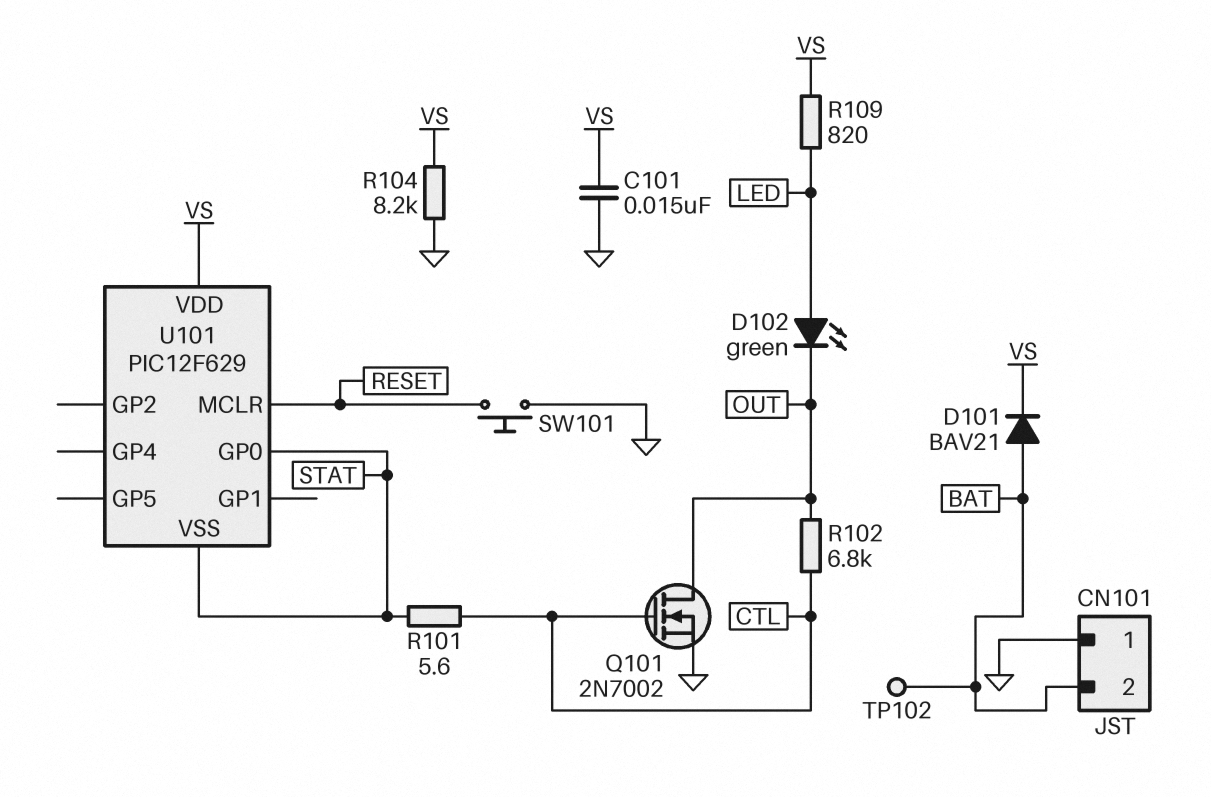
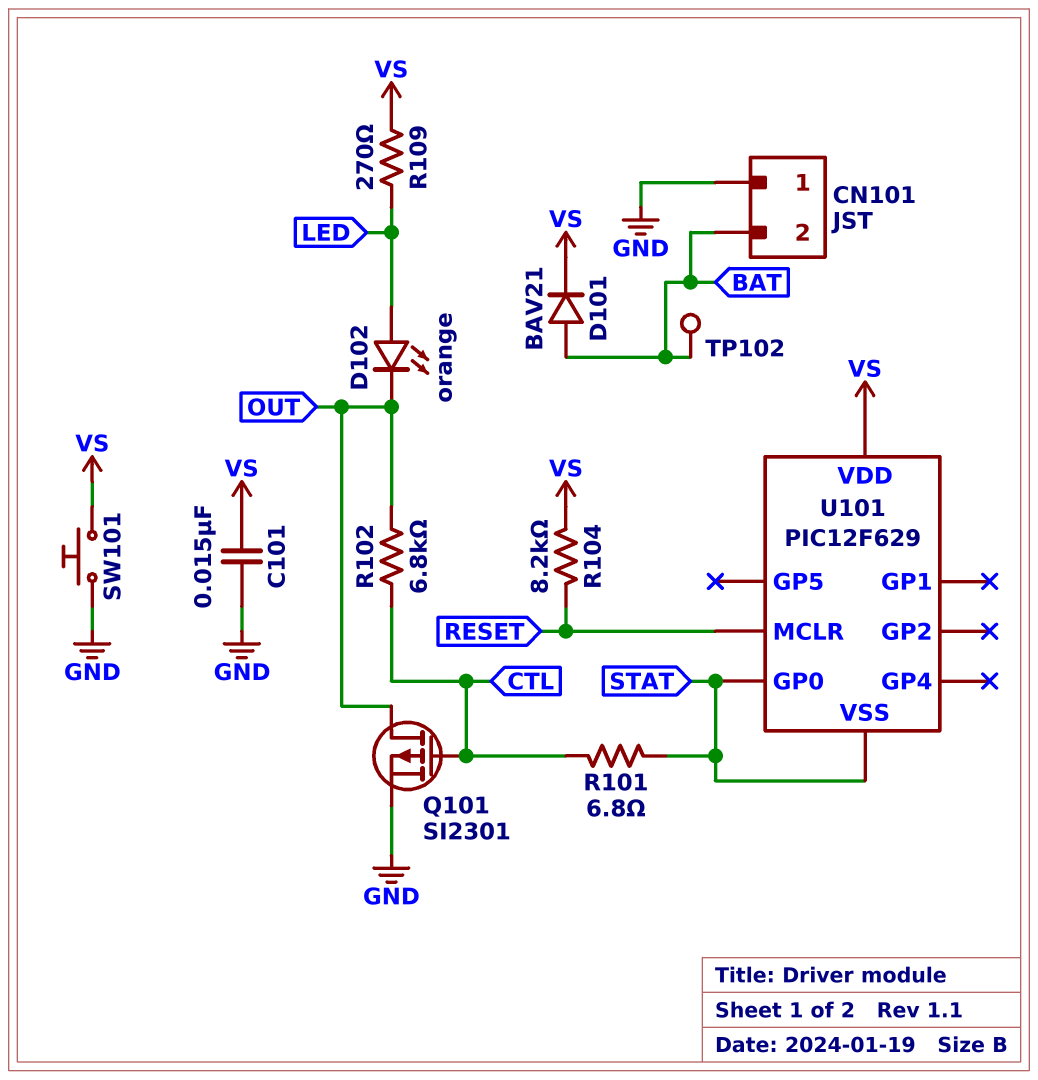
D102: LED green (A LED, K OUT) -> LED orange (A LED, K OUT)
Q101: NMOS 2N7002 (G CTL, D OUT, S GND) -> PMOS SI2301 (G CTL, D OUT, S GND)
R101: 5.6 (CTL, STAT) -> 6.8 (CTL, STAT)
R104: 8.2k (GND, VS) -> 8.2k (RESET, VS)
R109: 820 (LED, VS) -> 270 (LED, VS)
SW101: button (GND, RESET) -> button (GND, VS)

